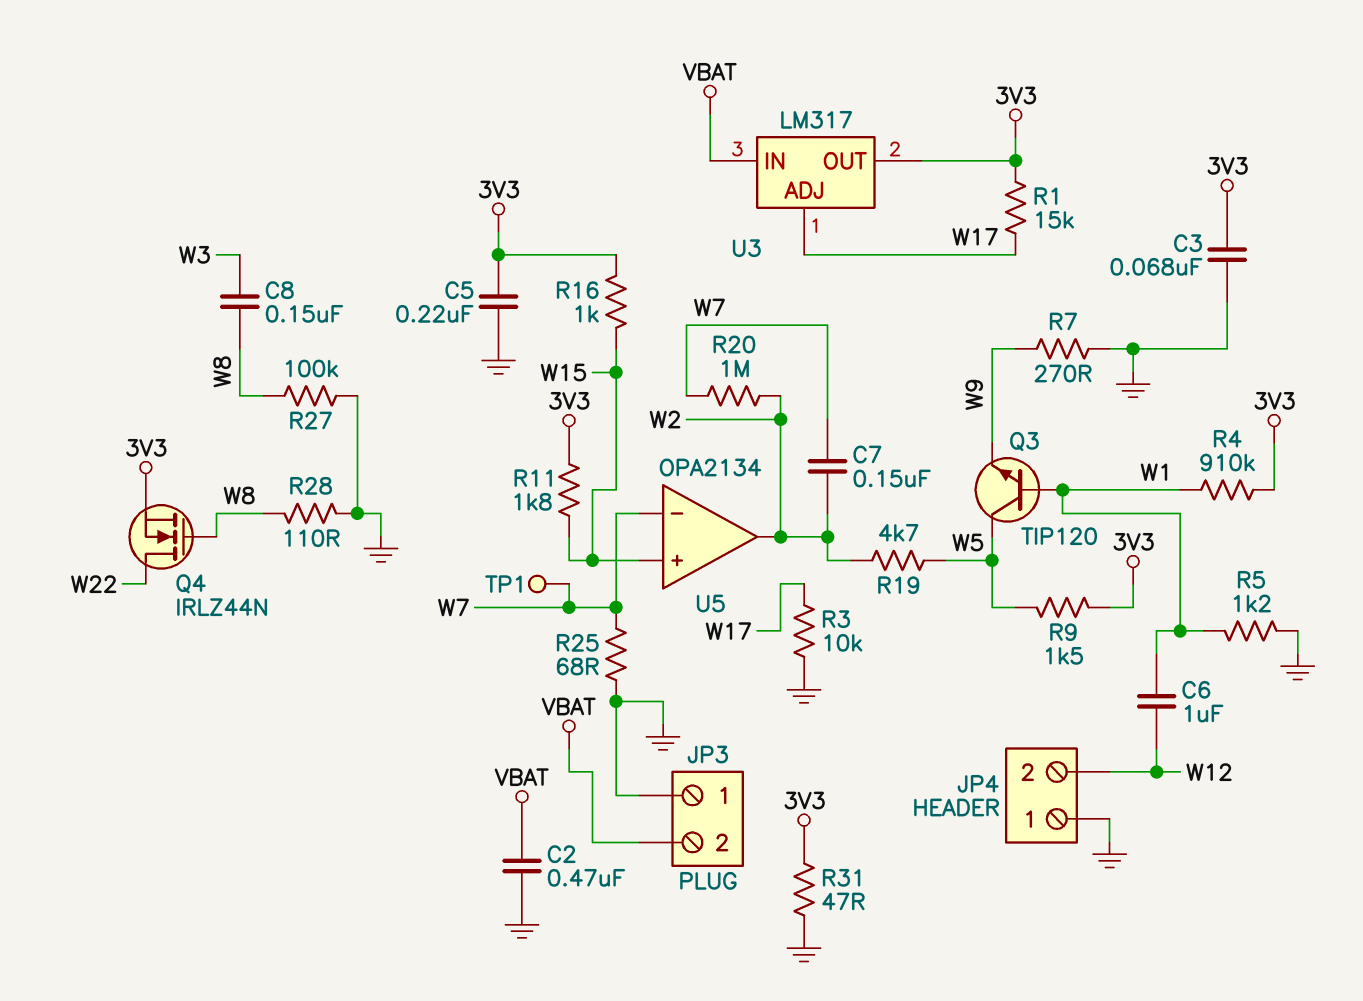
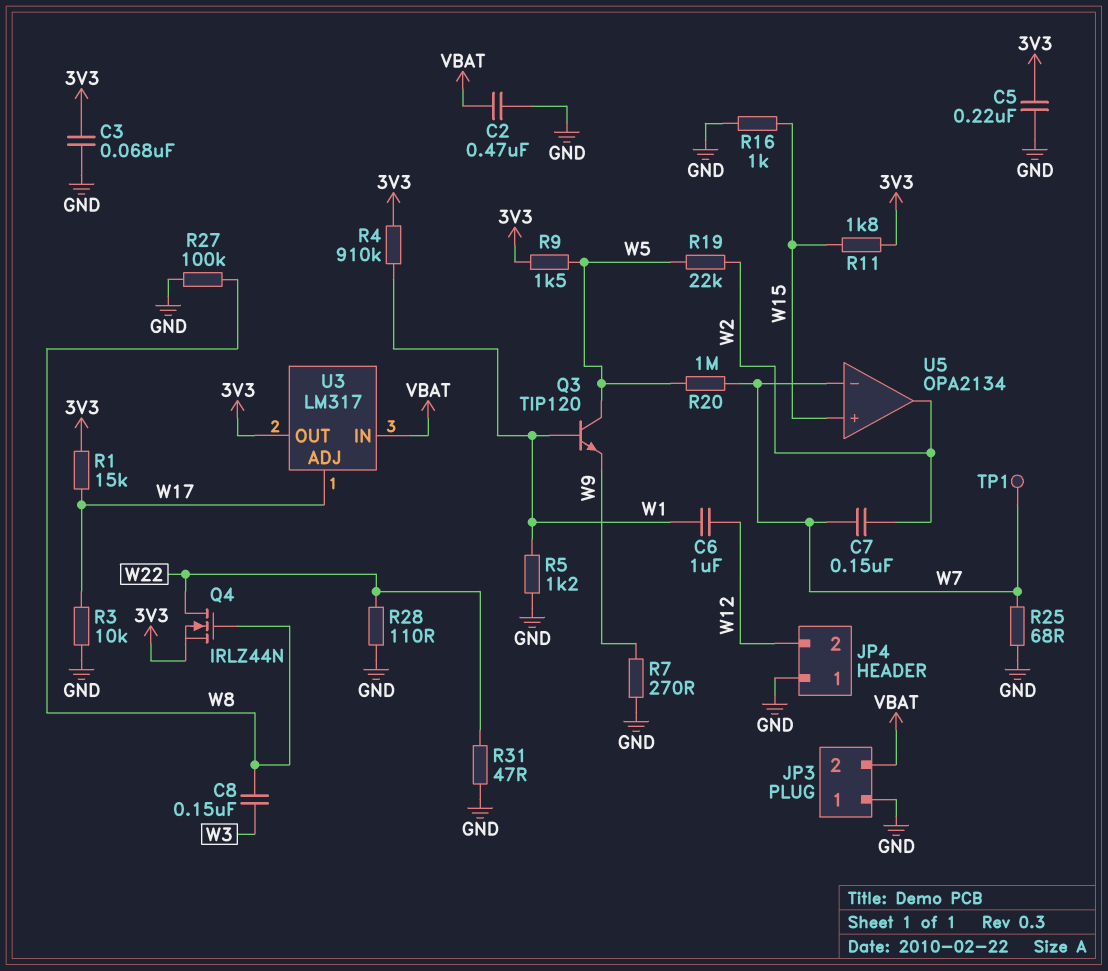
R16: 1k (3V3, W15) -> 1k (GND, W15)
R19: 4.7k (W2, W5) -> 22k (W2, W5)
R20: 1M (W2, W7) -> 1M (W5, W7)
R28: 110 (GND, W8) -> 110 (GND, W22)
R31: 47 (3V3, GND) -> 47 (GND, W22)

